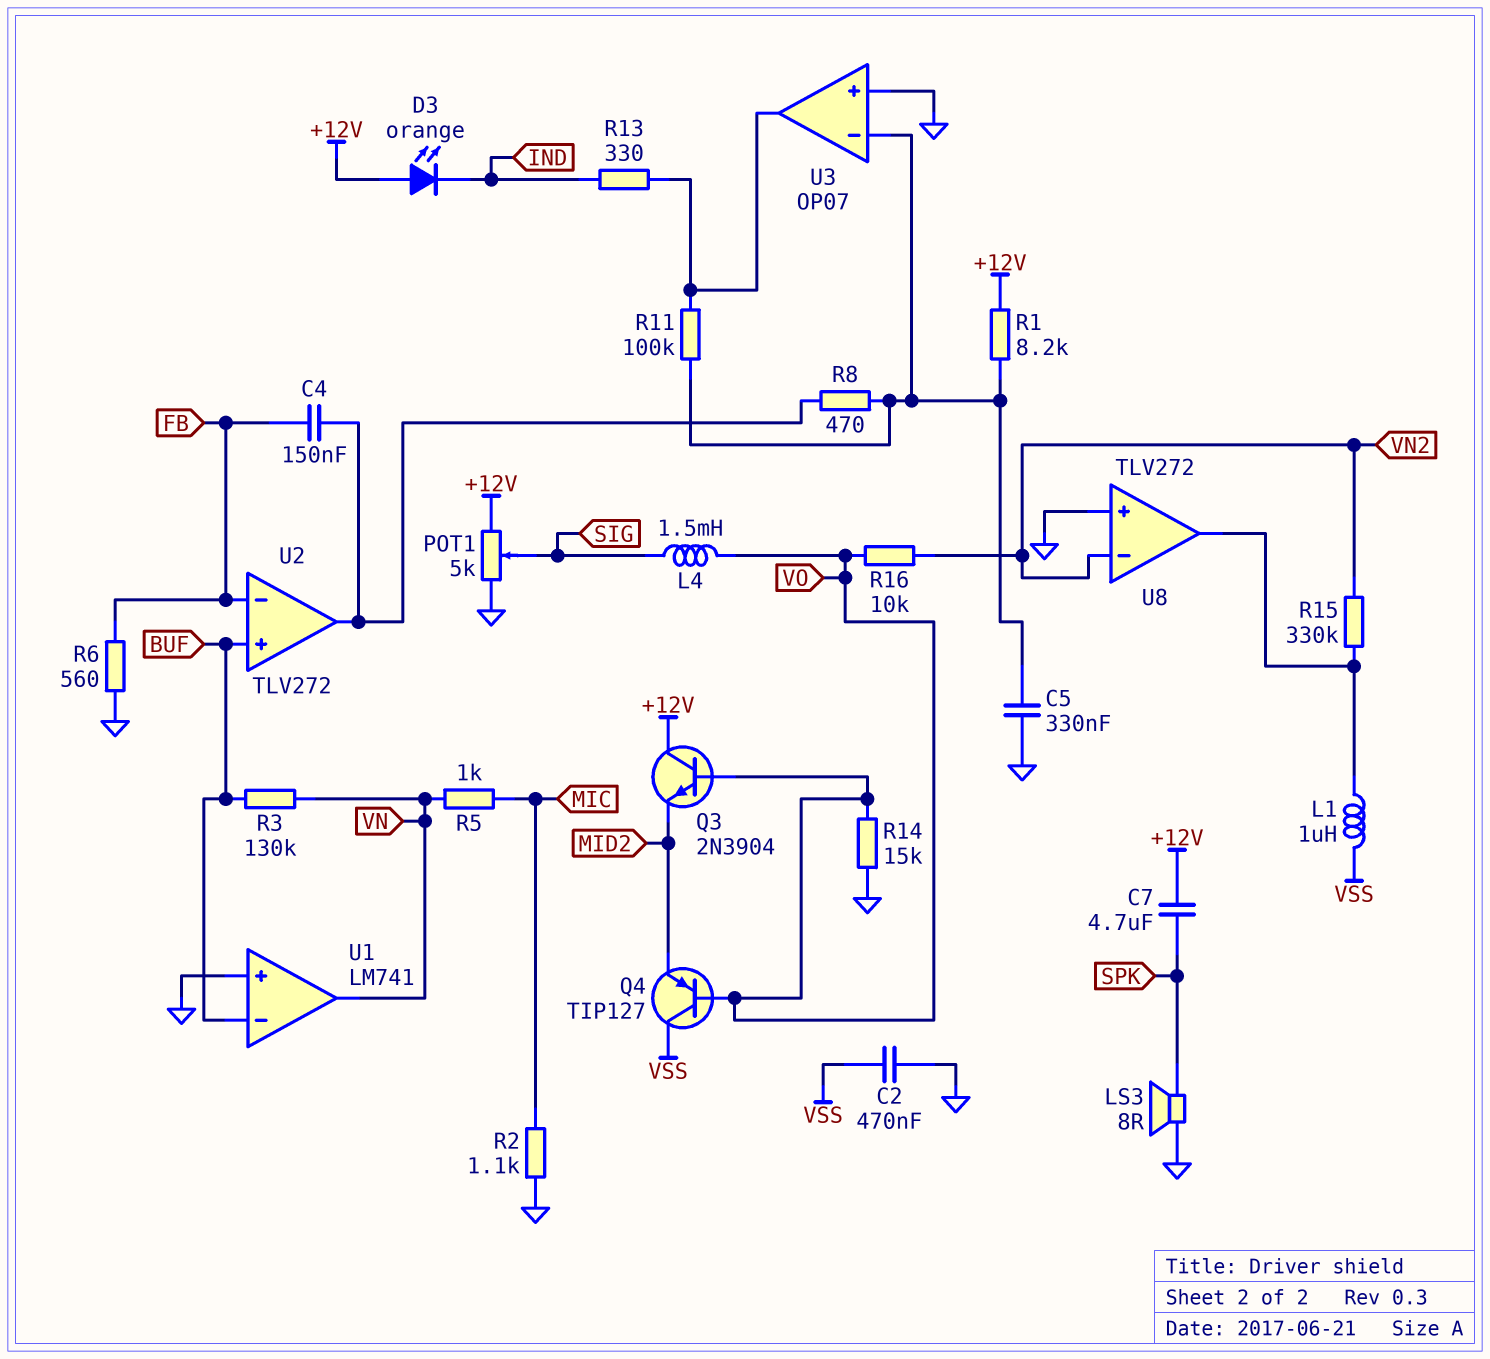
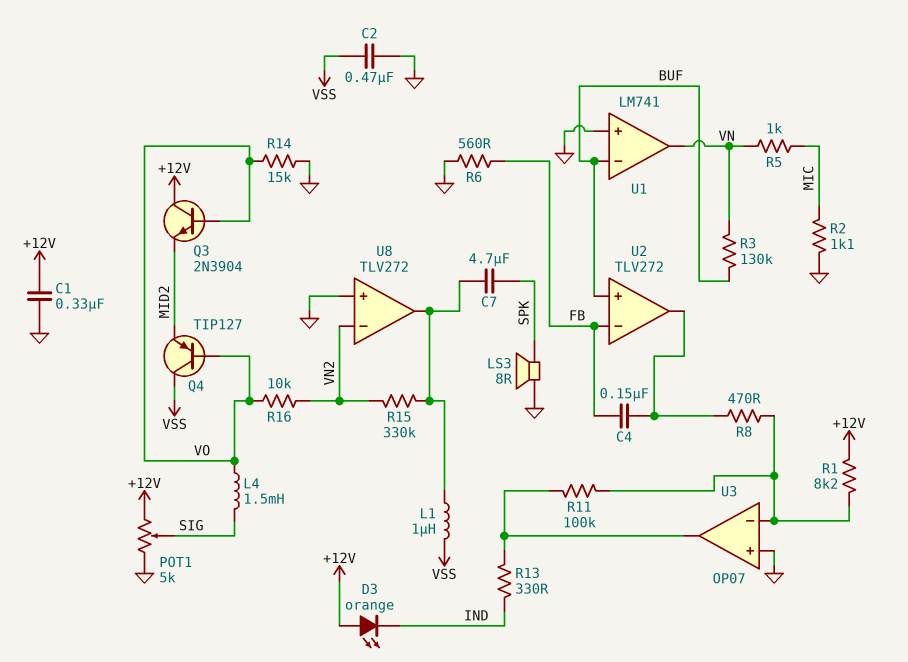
C1: none -> 330nF (+12V, GND)
C5: 330nF (GND, U3/in-) -> none
C7: 4.7uF (+12V, SPK) -> 4.7uF (SPK, U8/out)

